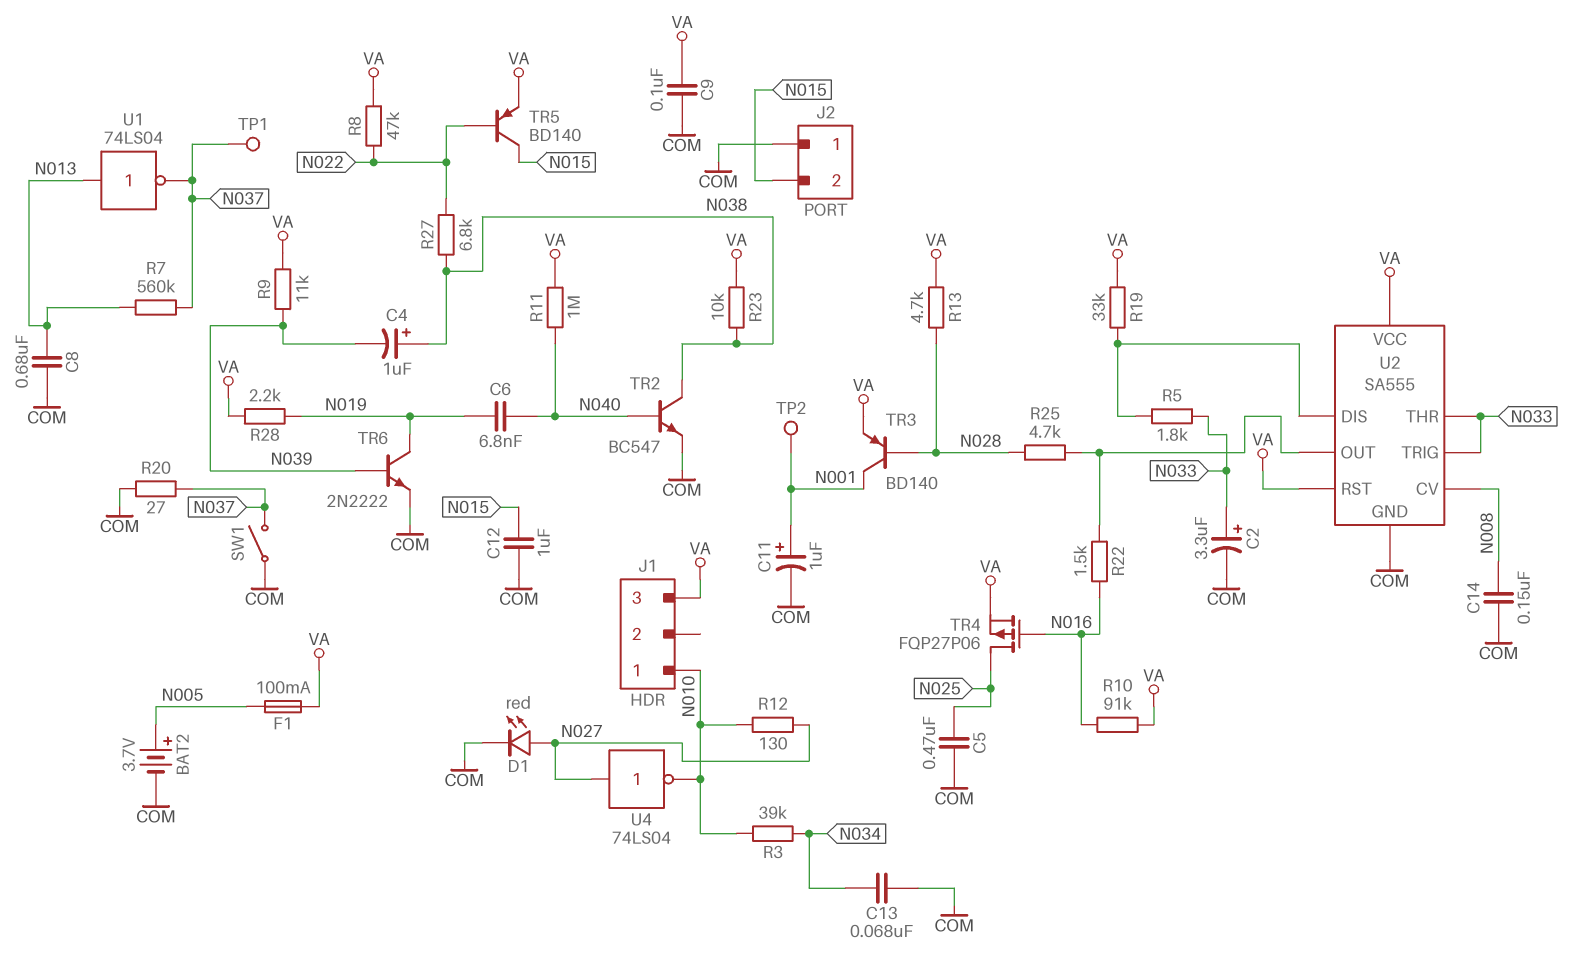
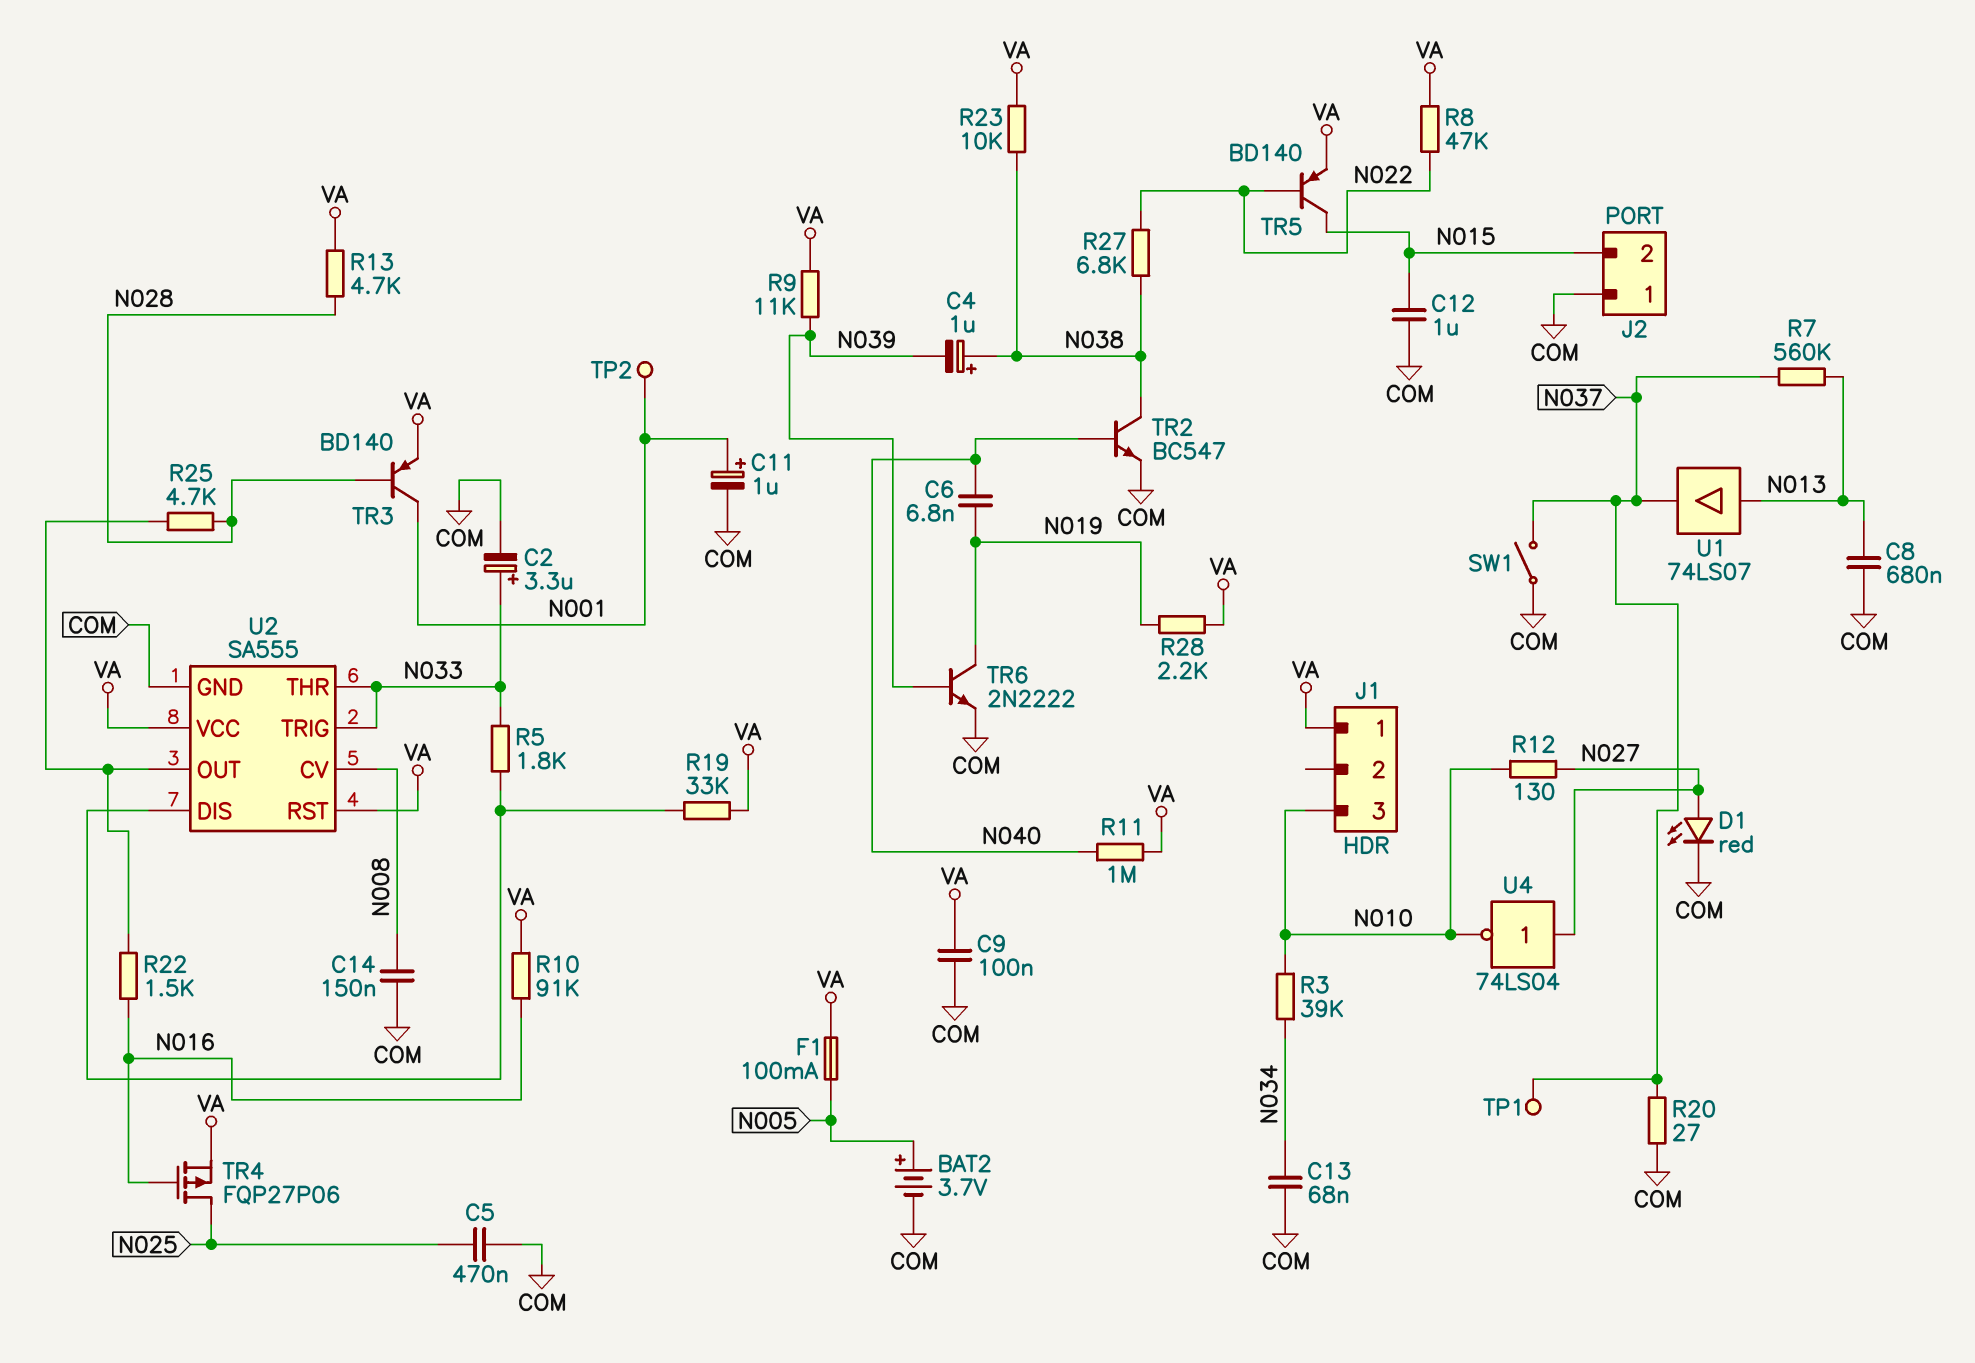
J1 pin 1: N010 -> VA
J1 pin 3: VA -> N010
U1: NOT 74LS04 (in N013, out N037) -> buffer 74LS07 (in N013, out N037)

